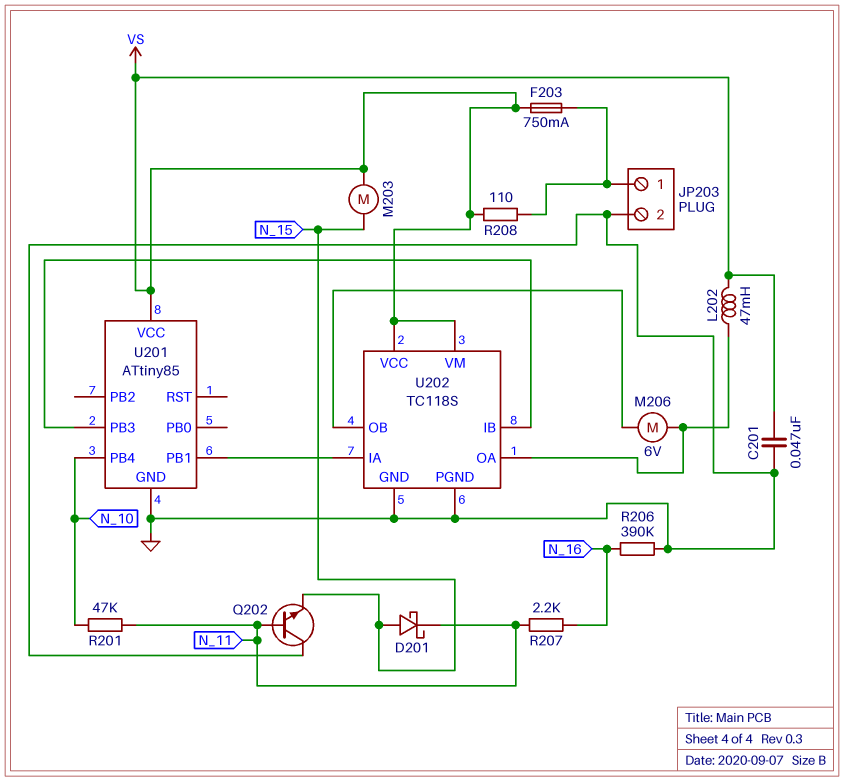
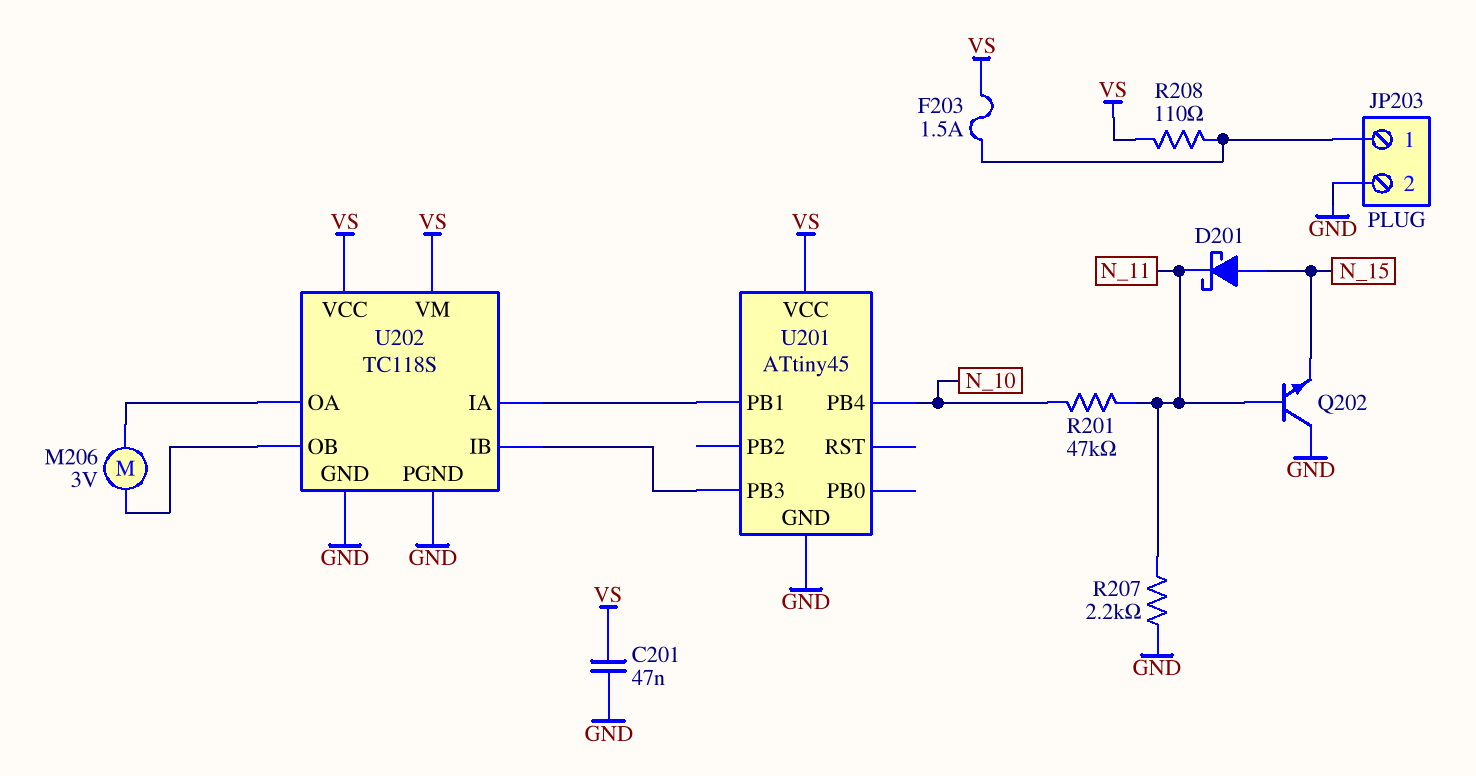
F203: 750mA (JP203/1, VS) -> 1.5A (JP203/1, VS)
L202: 47mH (U202/OA, VS) -> none
M203: motor (N_15, VS) -> none
M206: motor 6V (U202/OA, U202/OB) -> motor 3V (U202/OA, U202/OB)
R206: 390k (GND, N_16) -> none
R207: 2.2k (N_11, N_16) -> 2.2k (GND, N_11)
U201: ATtiny85 -> ATtiny45

